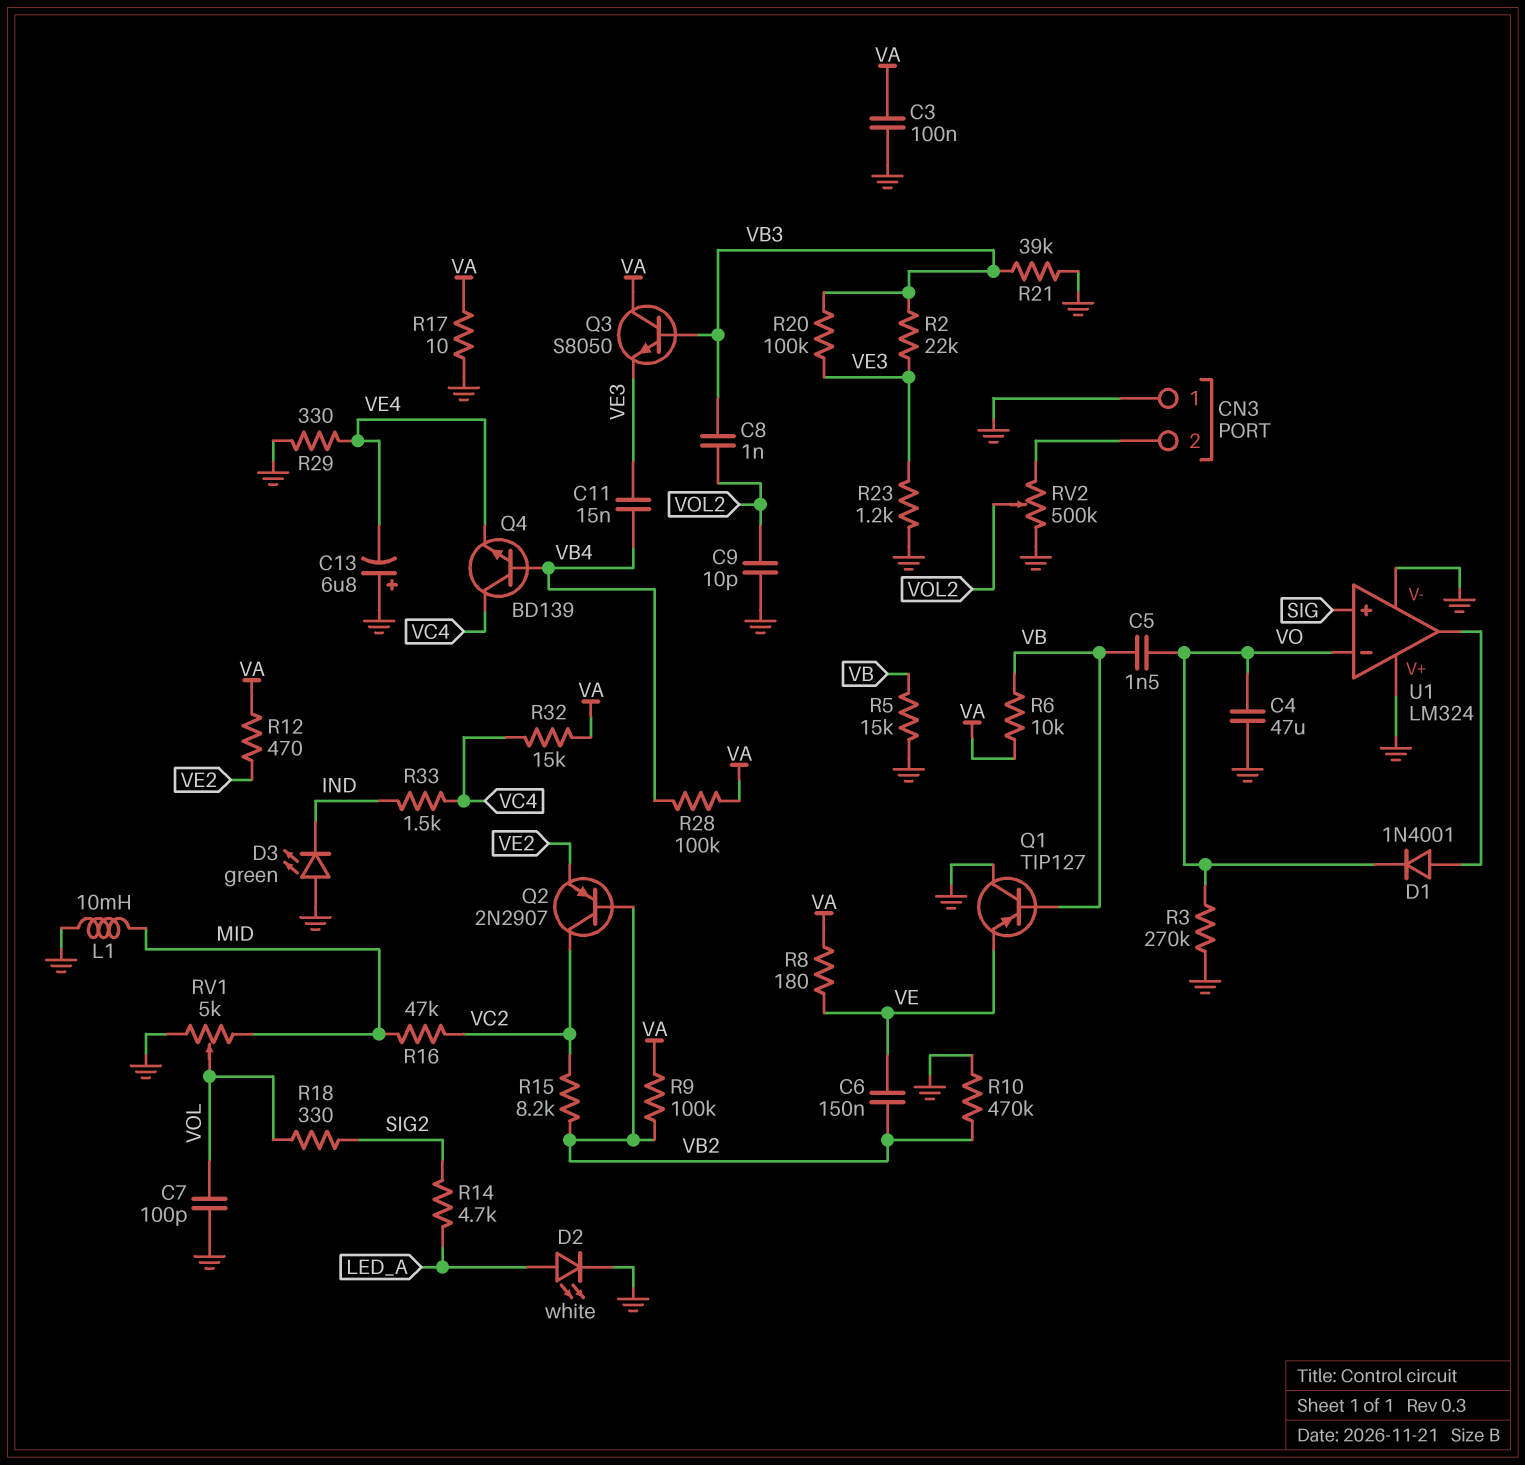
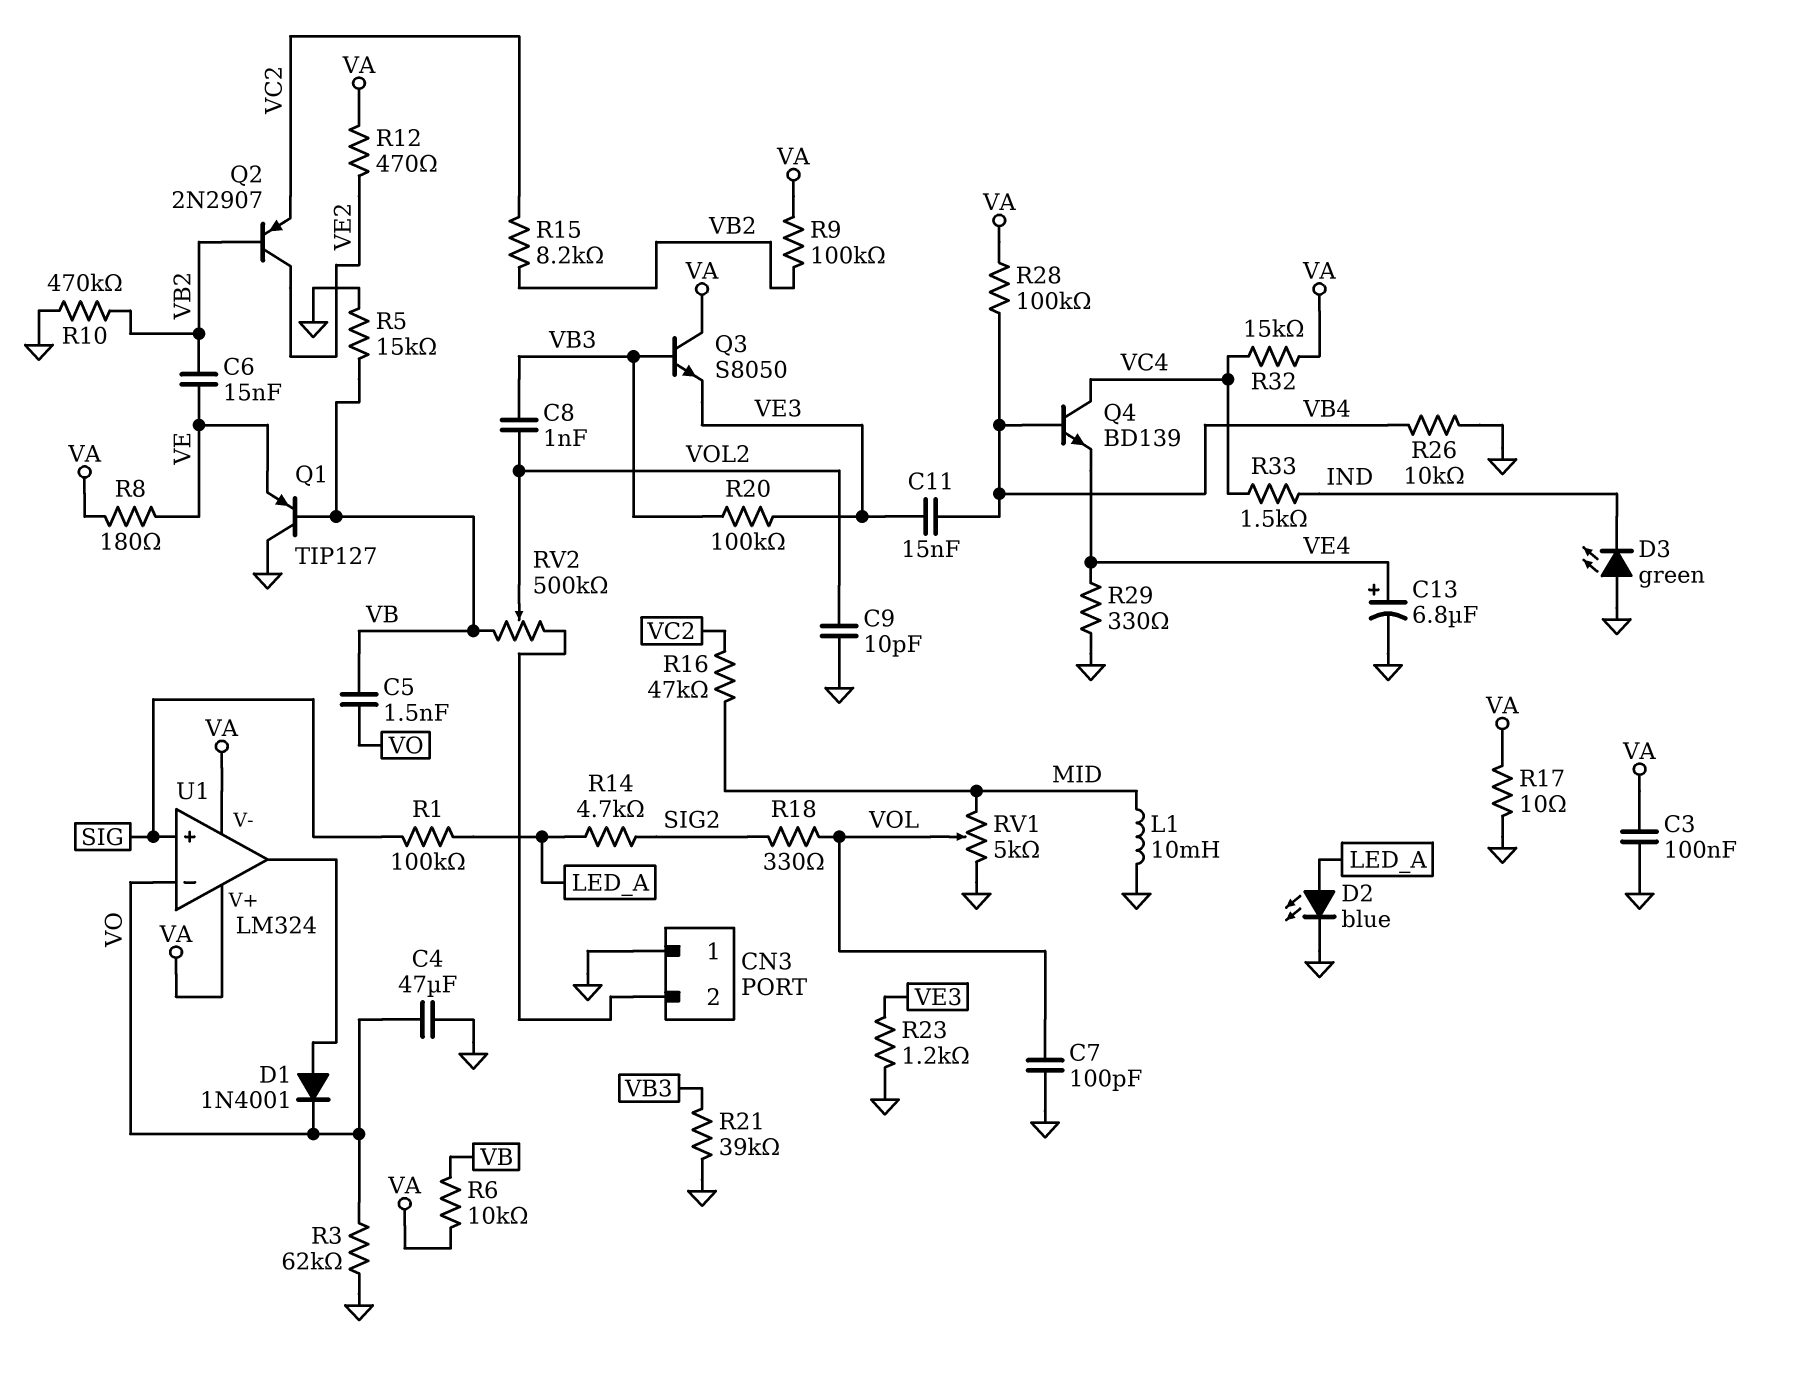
C6: 150nF (VB2, VE) -> 15nF (VB2, VE)
C13: 6.8uF (plus GND, minus VE4) -> 6.8uF (plus VE4, minus GND)
D2: LED white (A LED_A, K GND) -> LED blue (A LED_A, K GND)
Q2: PNP 2N2907 (B VB2, C VC2, E VE2) -> PNP 2N2907 (B VB2, C VE2, E VC2)
R1: none -> 100k (LED_A, SIG)
R2: 22k (VB3, VE3) -> none
R3: 270k (GND, VO) -> 62k (GND, VO)
R26: none -> 10k (GND, VB4)
RV2: 500k (CN3/2, GND, wiper VOL2) -> 500k (CN3/2, VB, wiper VOL2)
U1 pin V+: GND -> VA
U1 pin V-: GND -> VA

